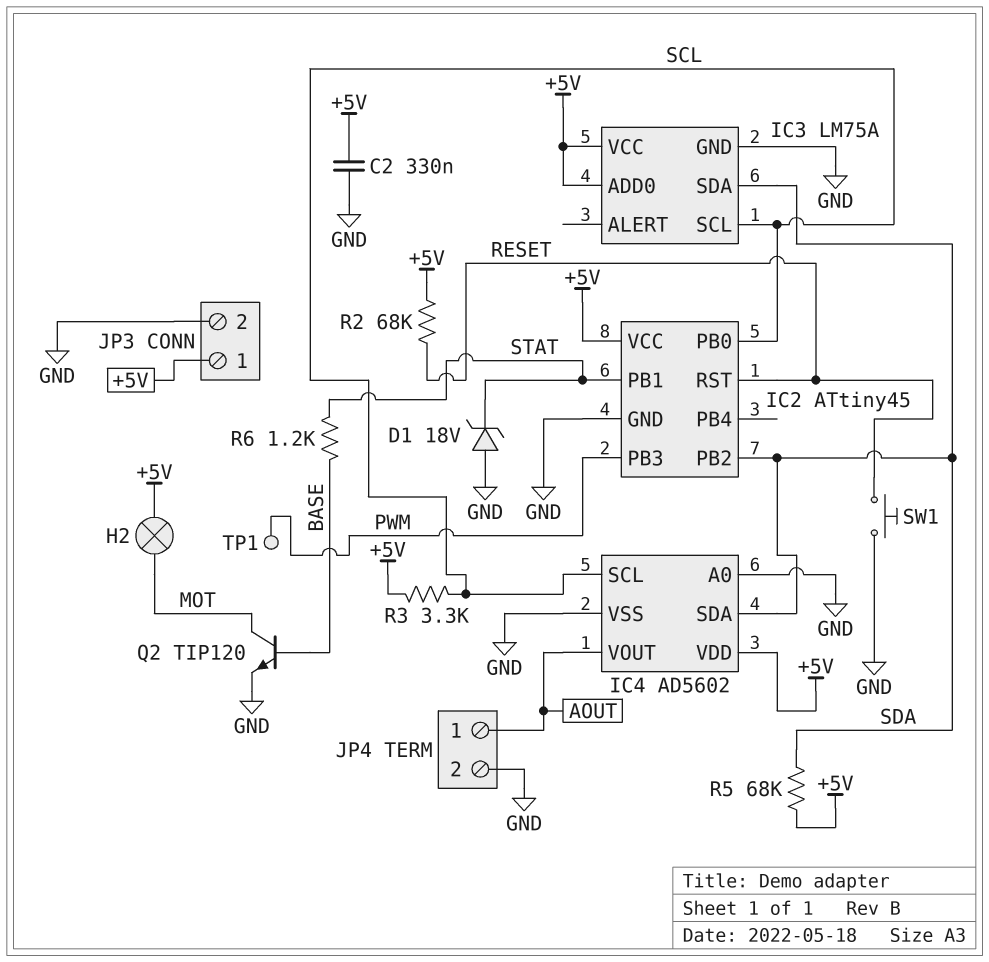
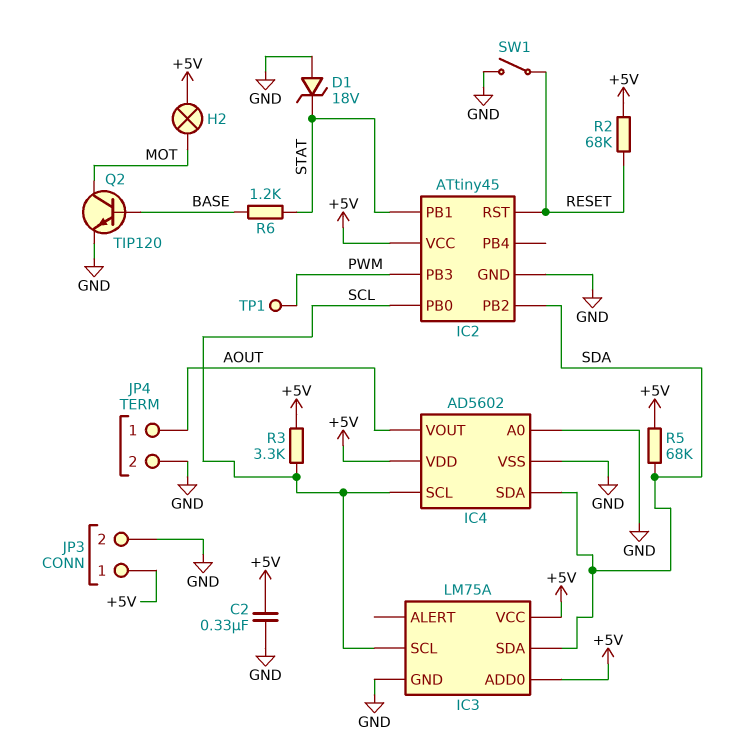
SW1: button (GND, RESET) -> switch (GND, RESET)

